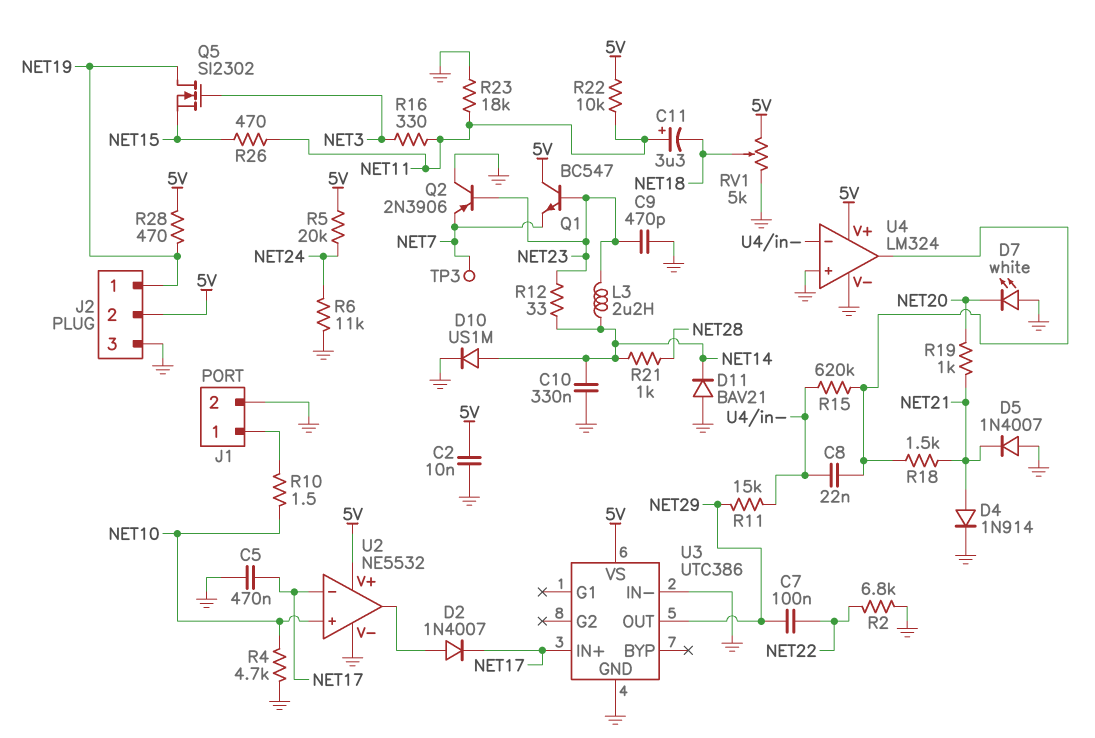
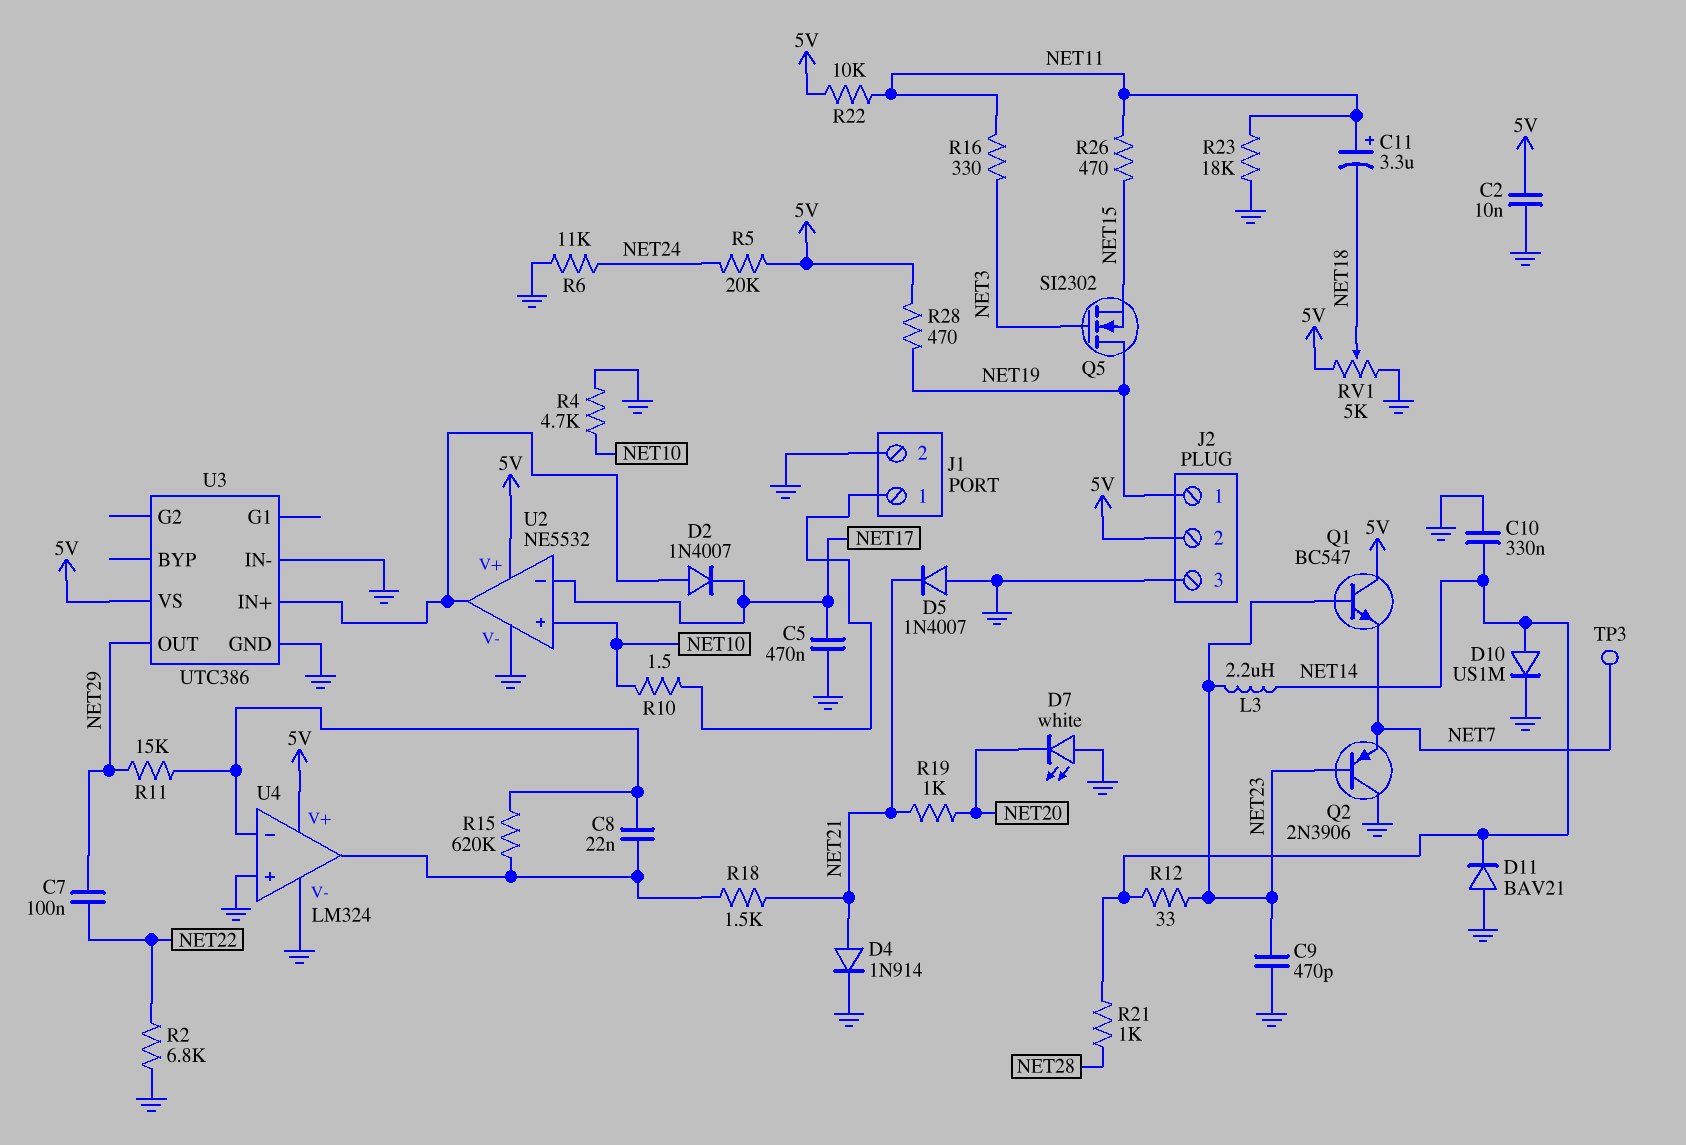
U3 pin IN+: NET17 -> U2/out

